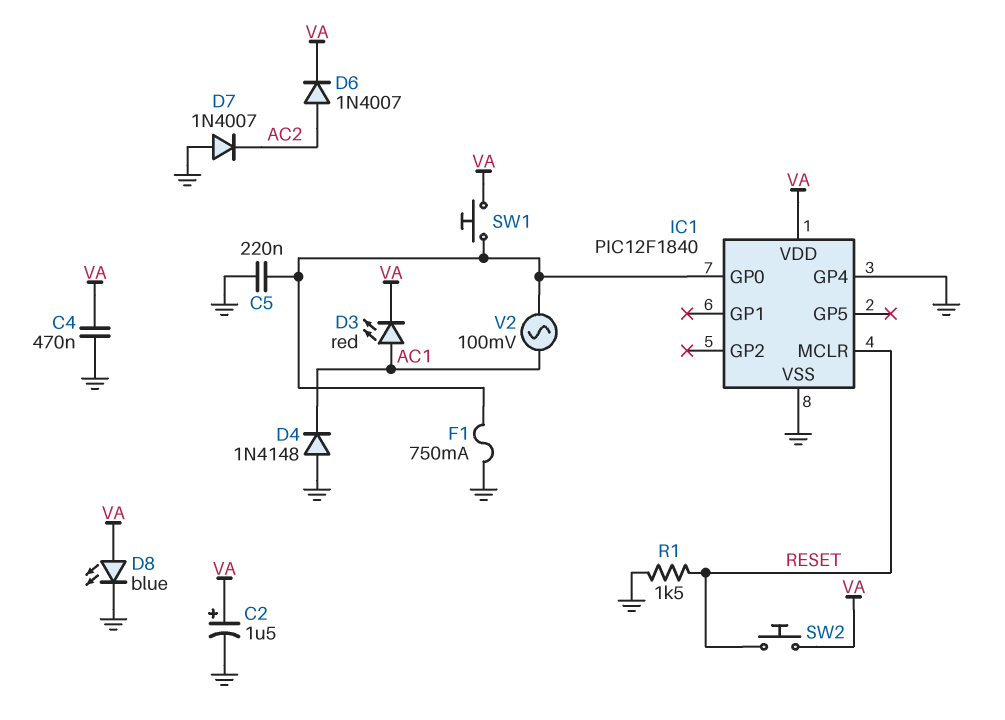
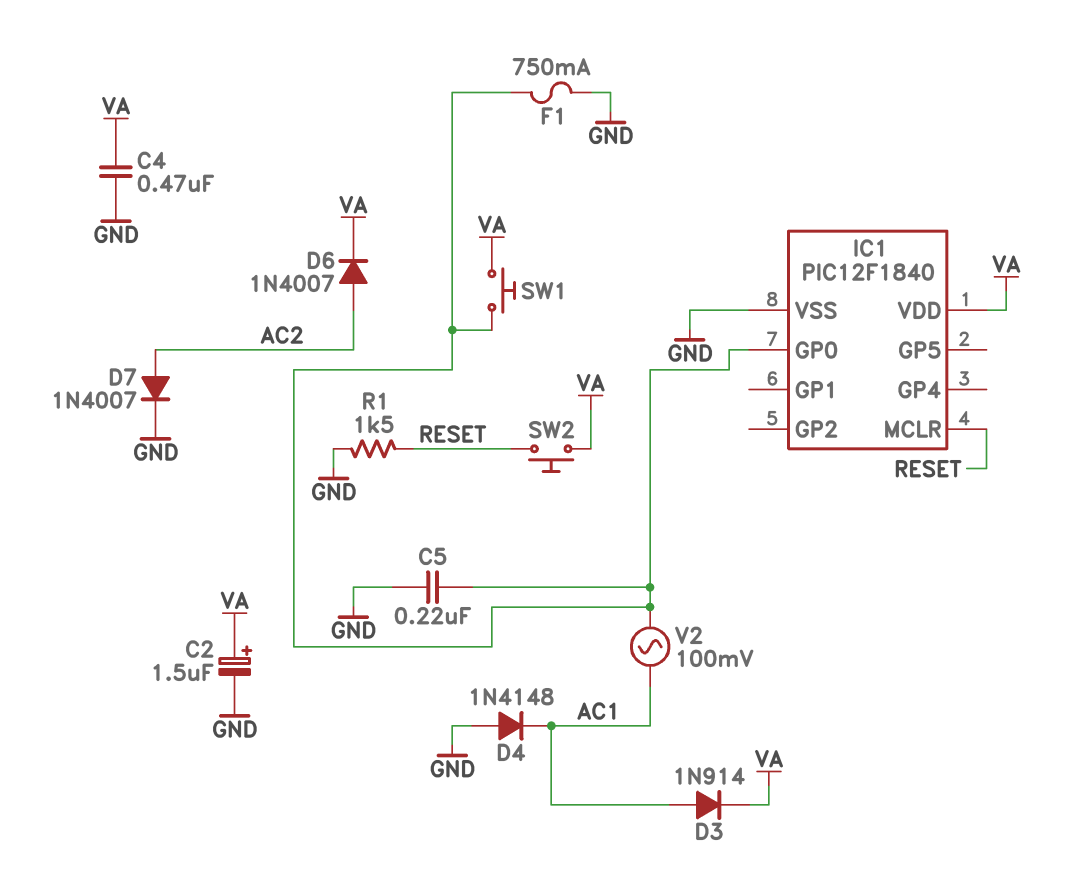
D3: LED red (A AC1, K VA) -> diode 1N914 (A AC1, K VA)
D7: diode 1N4007 (A GND, K AC2) -> diode 1N4007 (A AC2, K GND)
D8: LED blue (A VA, K GND) -> none
IC1 pin GP4: GND -> none

